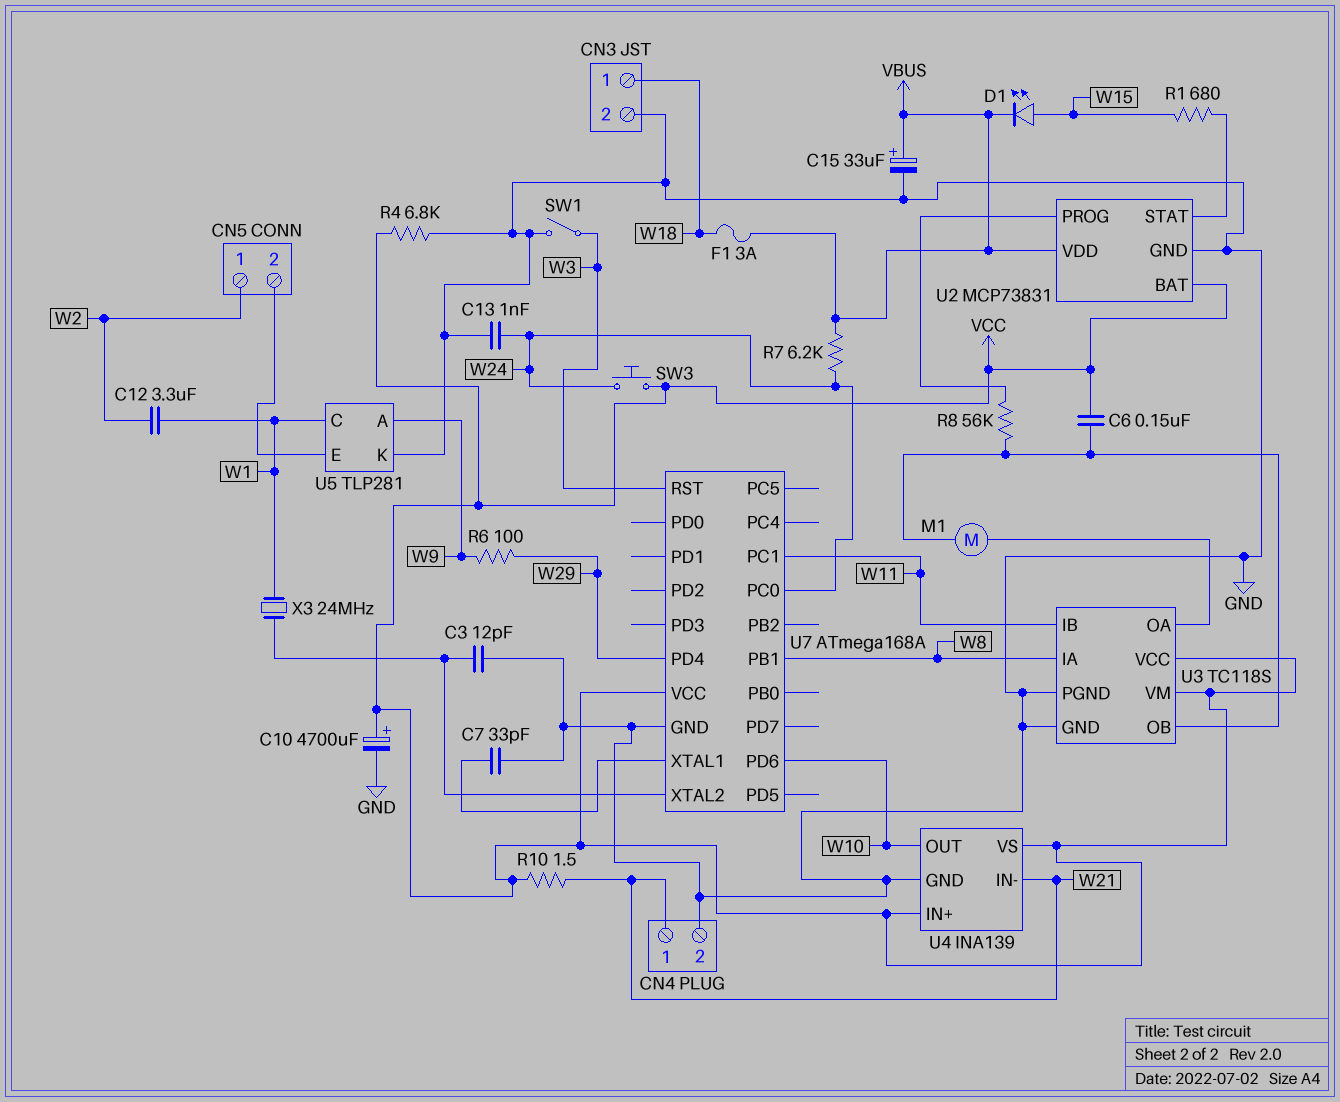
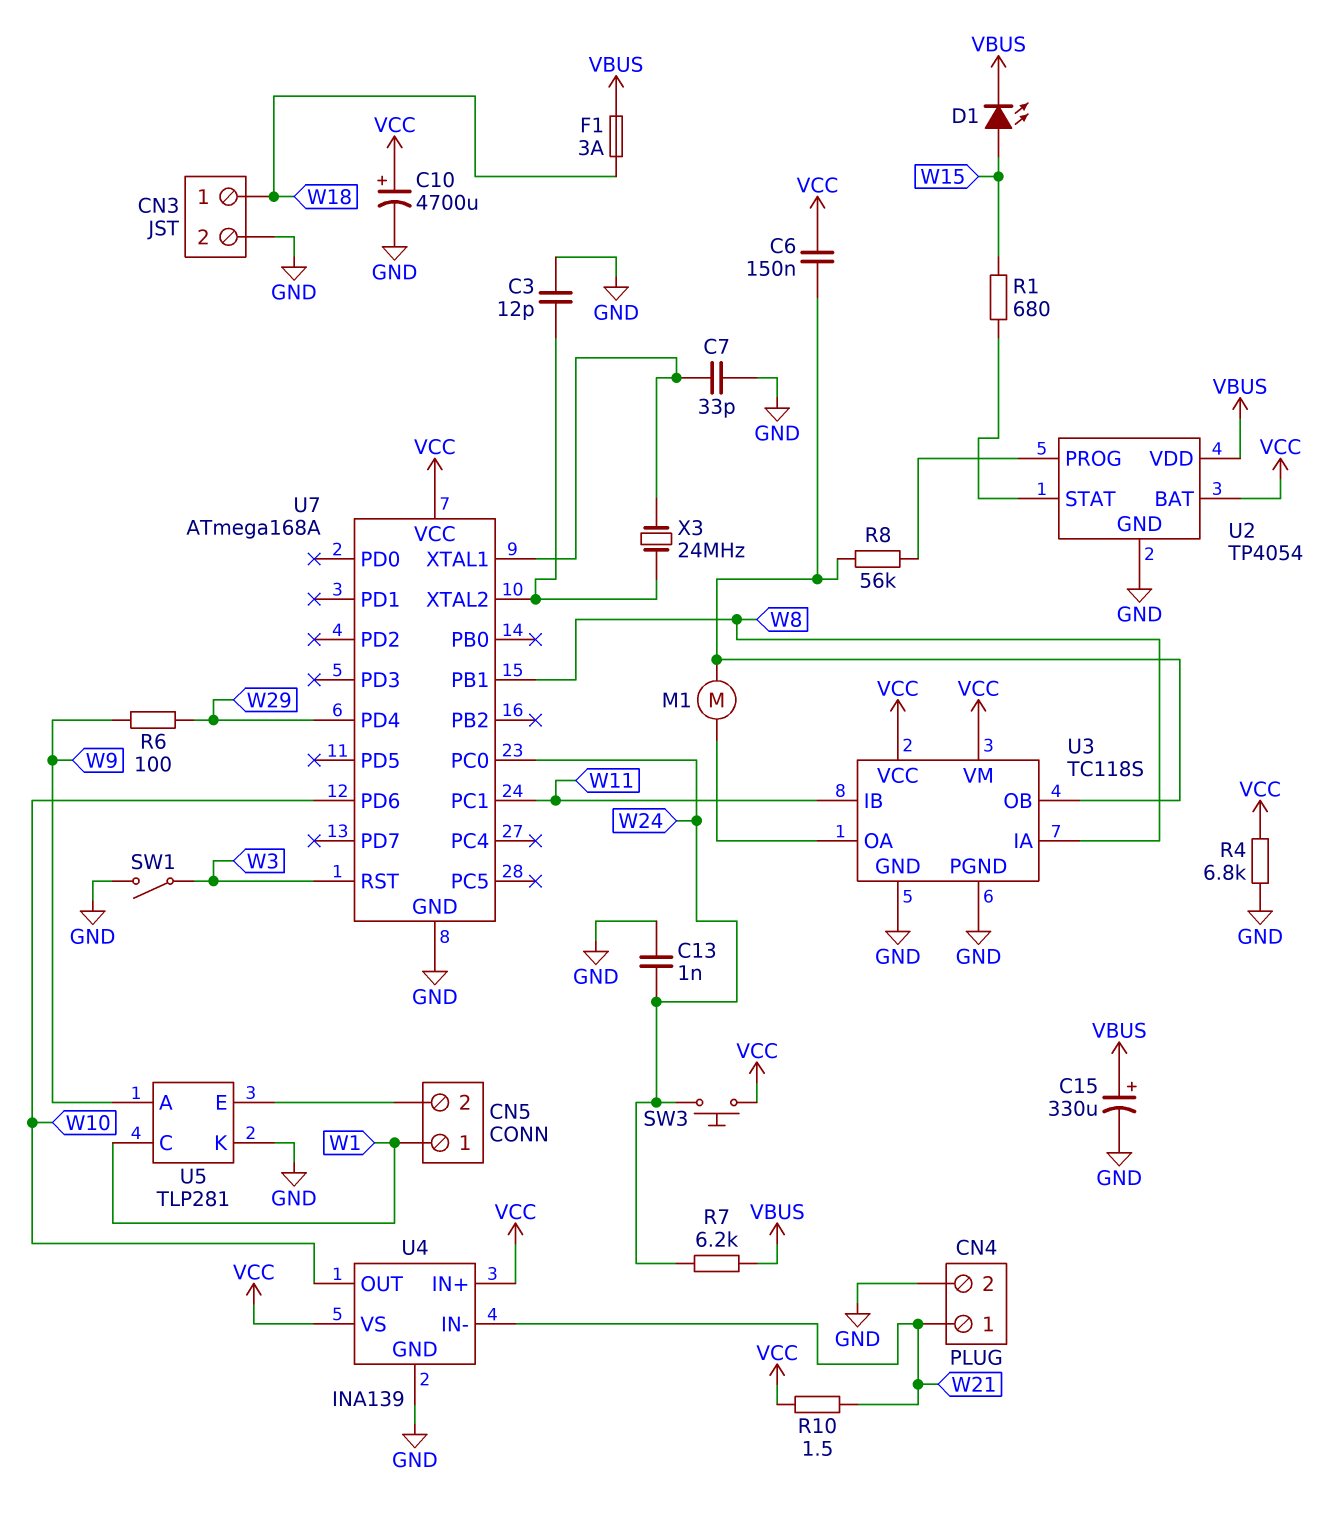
C12: 3.3uF (W1, W2) -> none
C15: 33uF (plus VBUS, minus GND) -> 330uF (plus VBUS, minus GND)
CN5 pin 1: W2 -> W1
U2: MCP73831 -> TP4054
X3: 24MHz (U7/XTAL2, W1) -> 24MHz (U7/XTAL1, U7/XTAL2)

